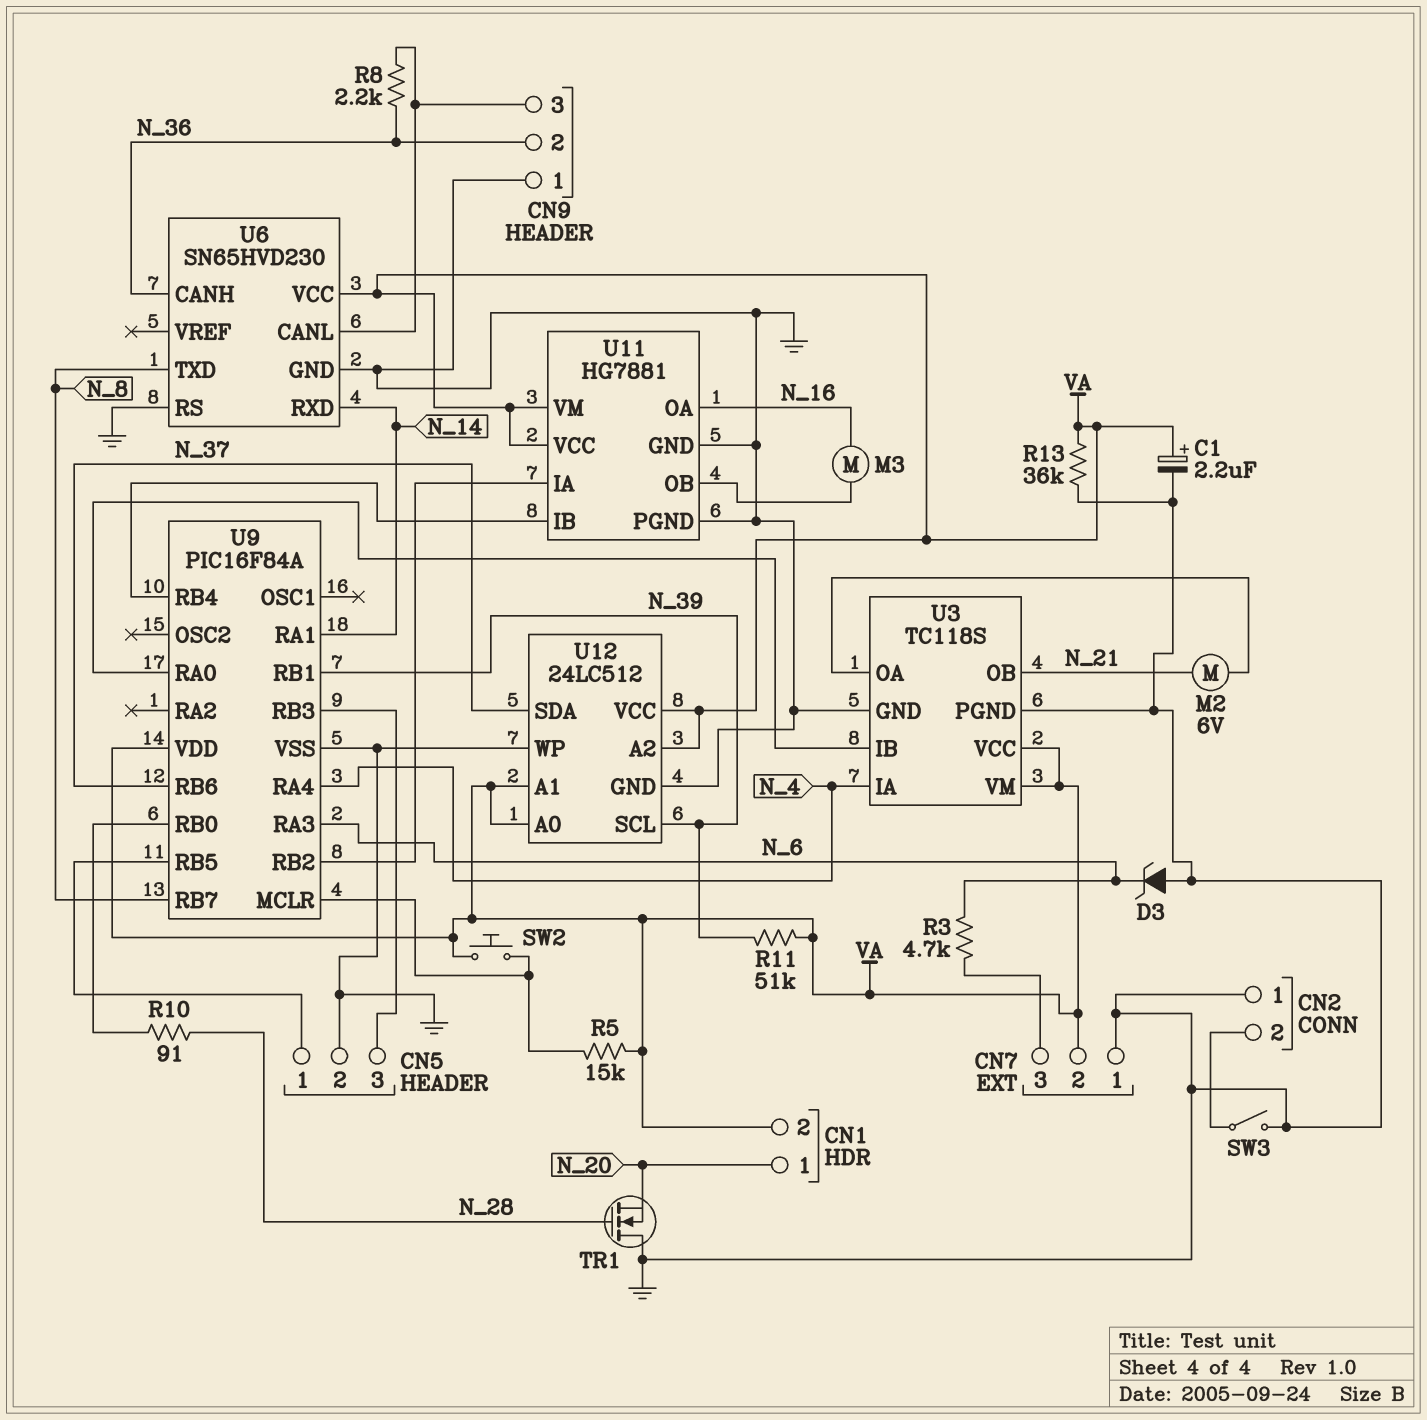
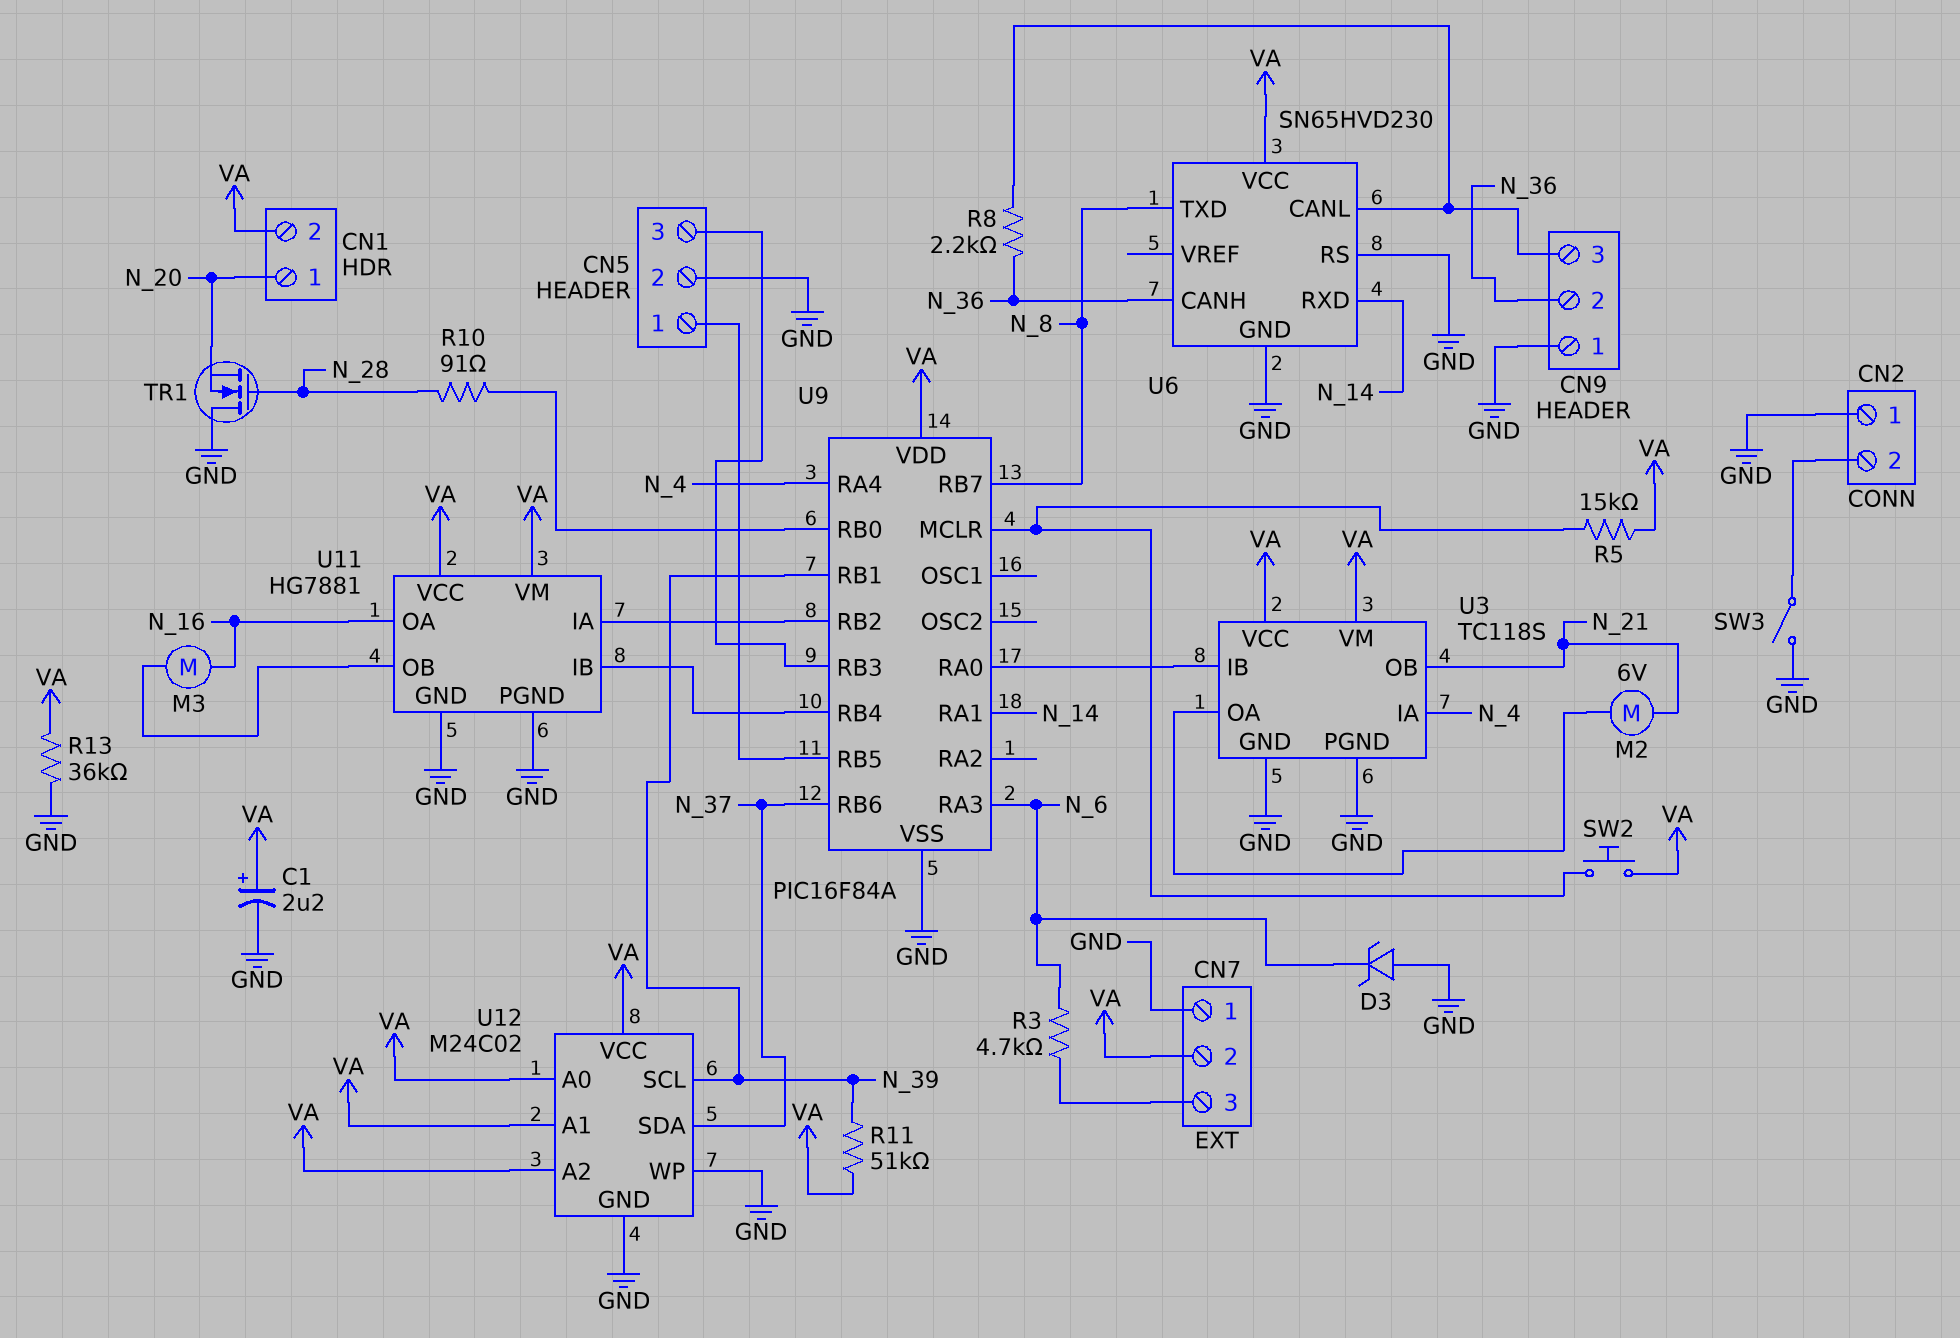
U12: 24LC512 -> M24C02

